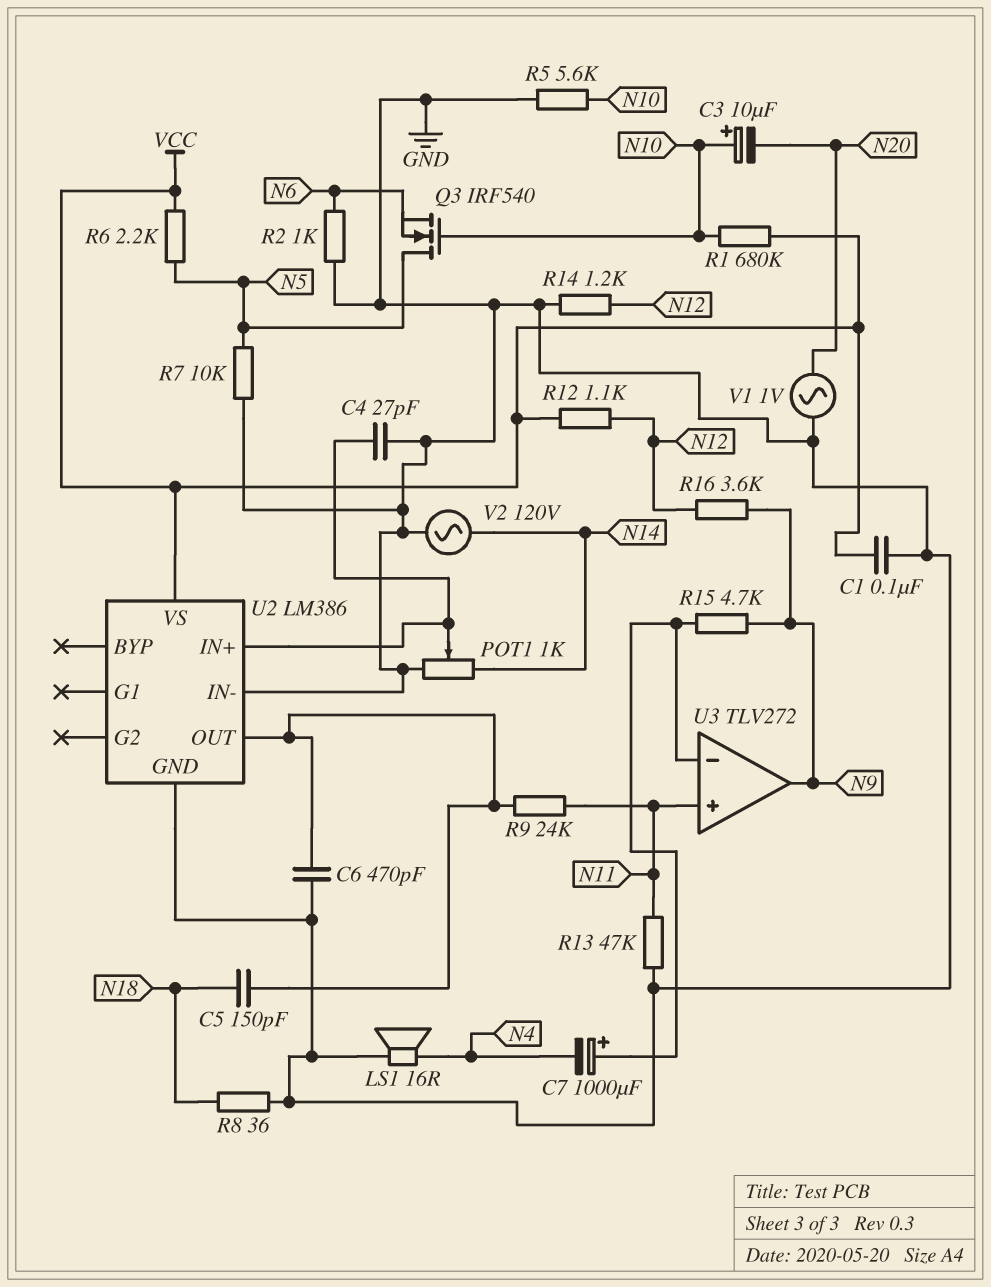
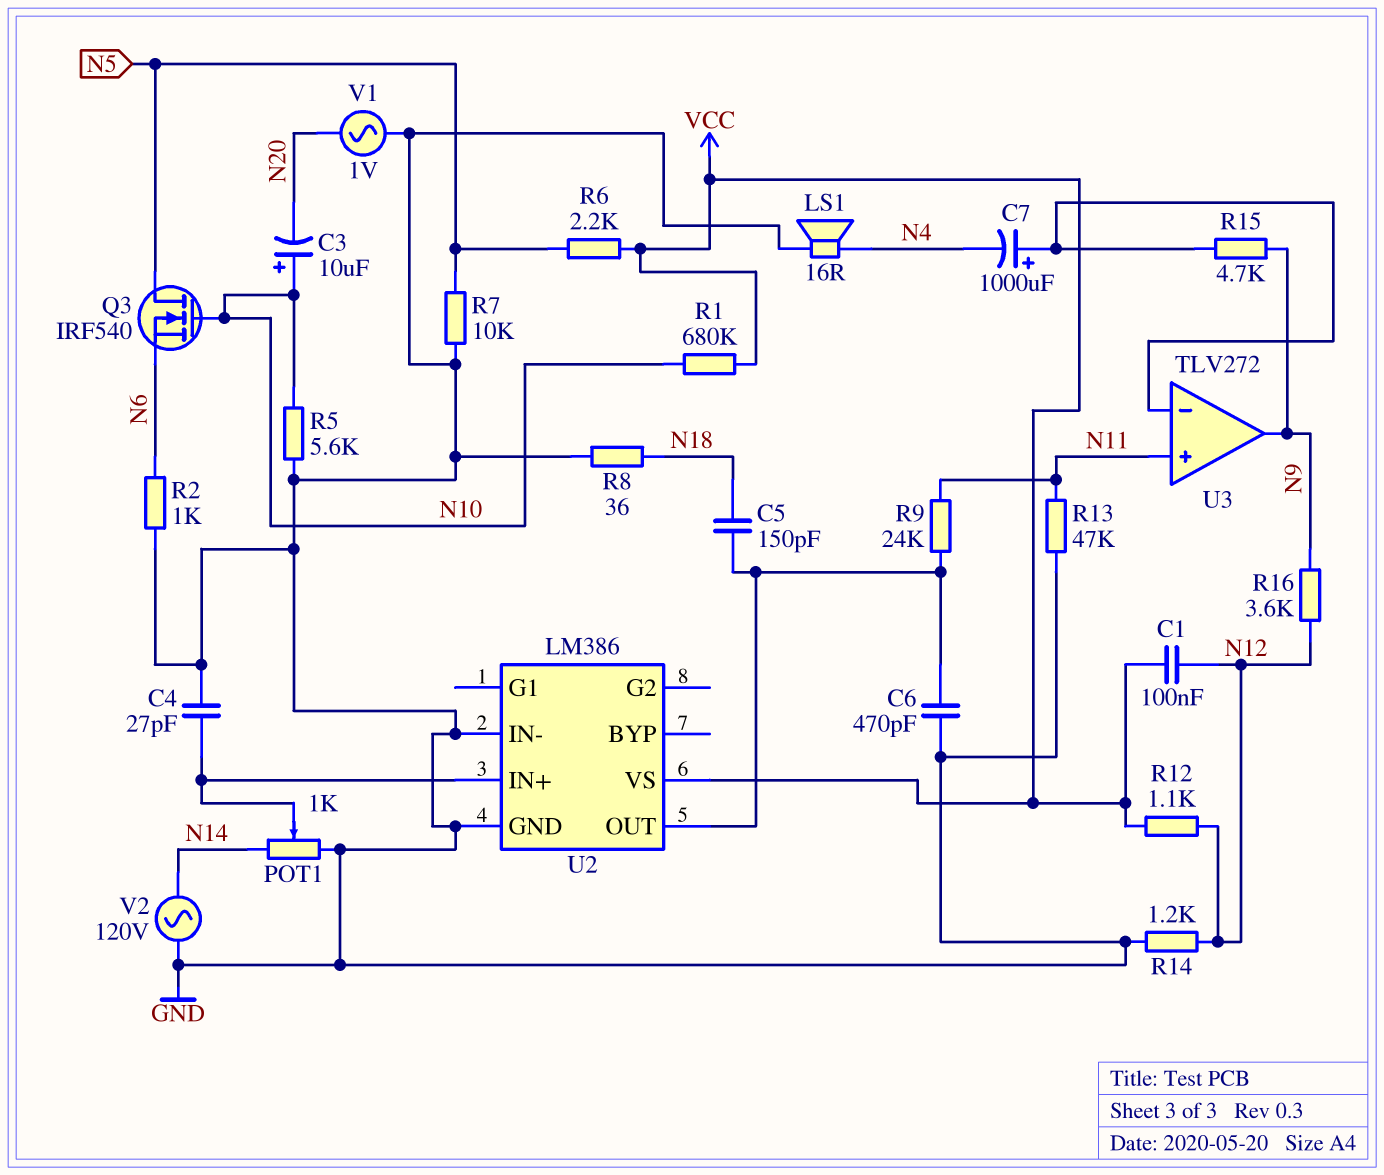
C1: 100nF (GND, VCC) -> 100nF (N12, VCC)

